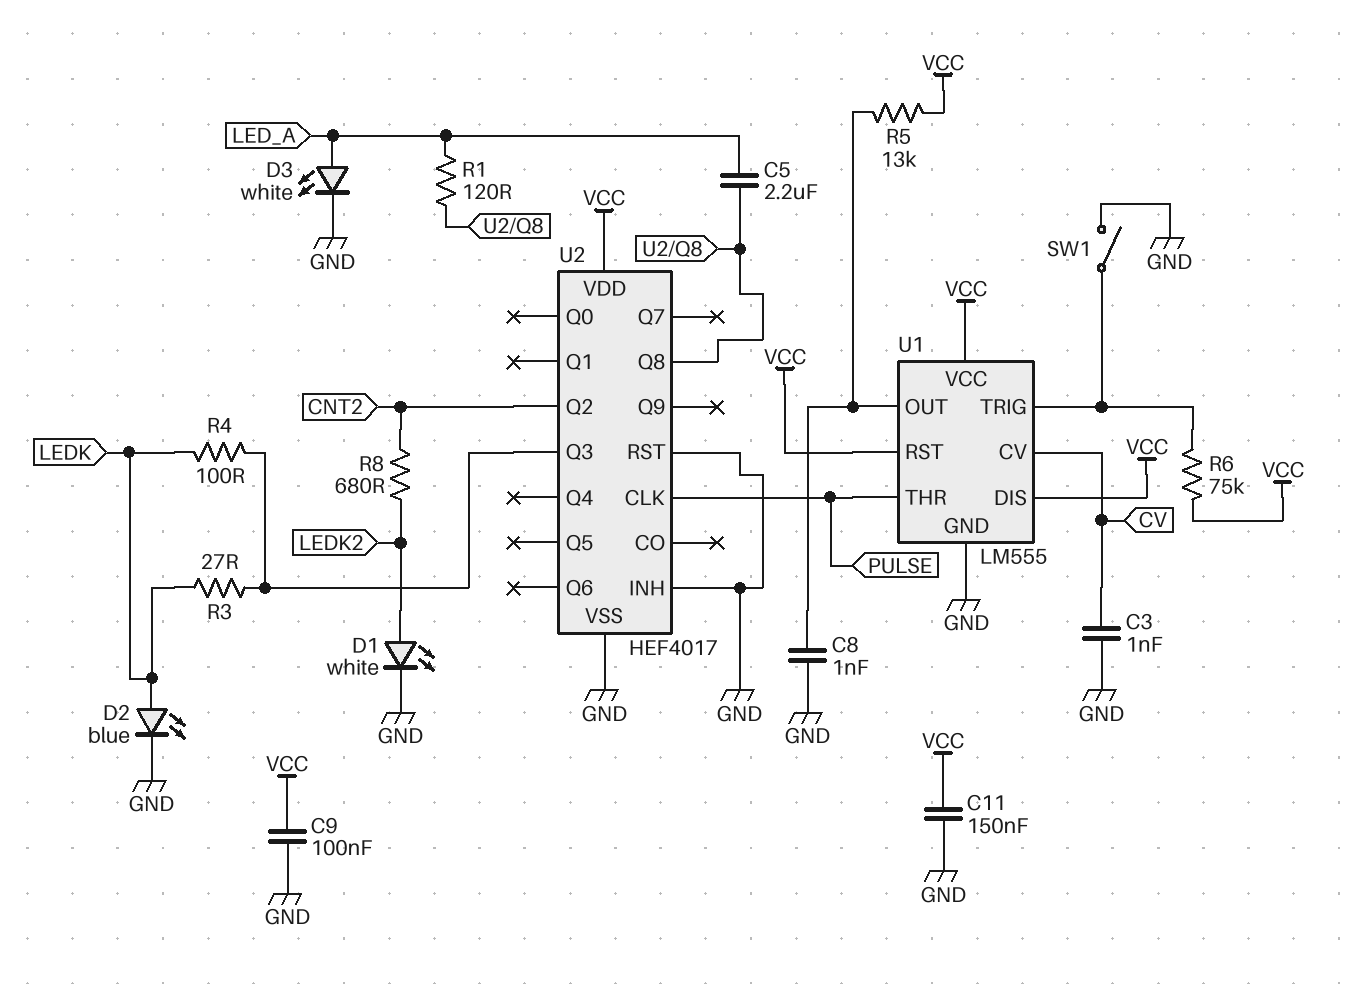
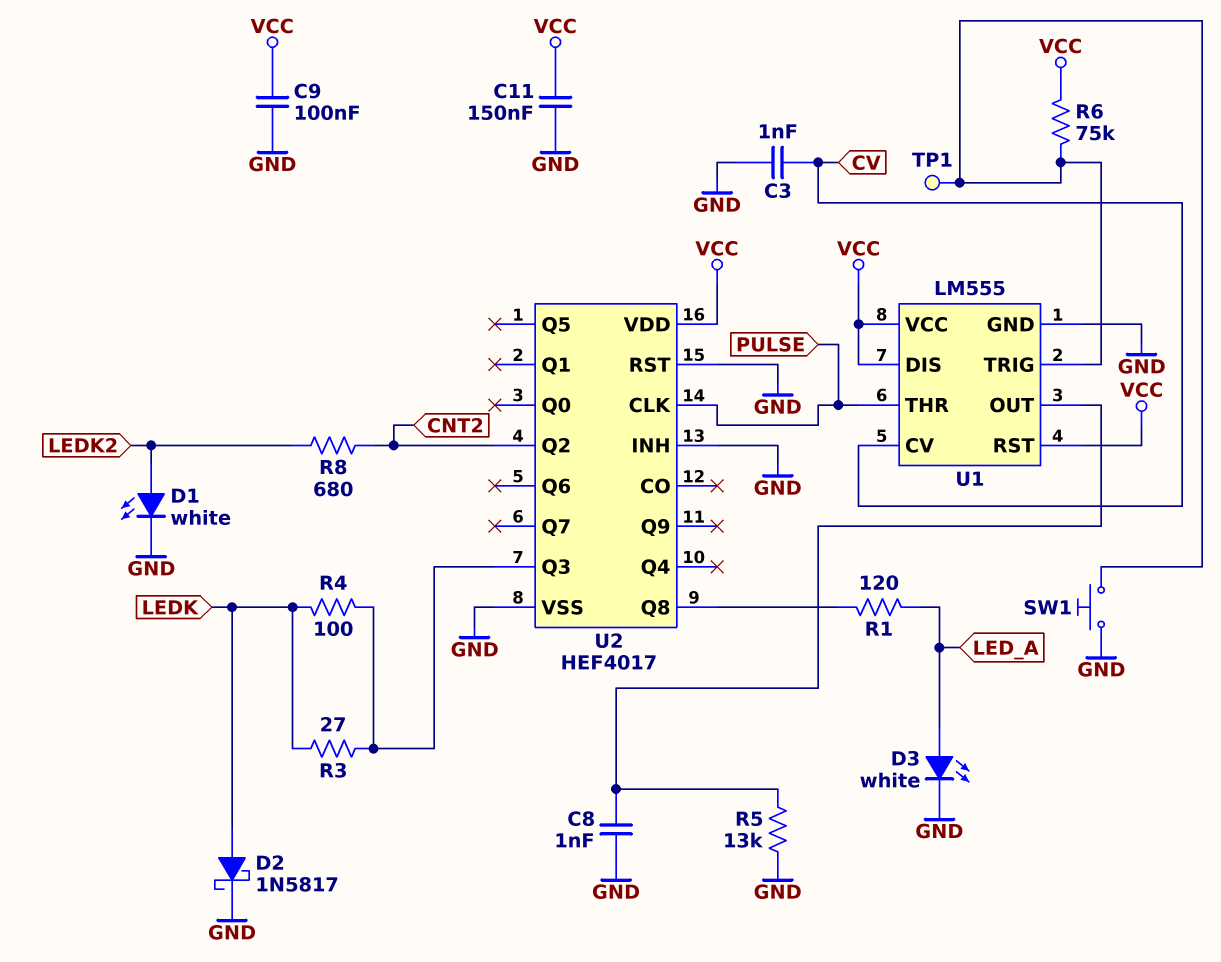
C5: 2.2uF (LED_A, U2/Q8) -> none
D2: LED blue (A LEDK, K GND) -> schottky 1N5817 (A LEDK, K GND)
R5: 13k (U1/OUT, VCC) -> 13k (GND, U1/OUT)
SW1: switch (GND, U1/TRIG) -> button (GND, U1/TRIG)
TP1: none -> test point (U1/TRIG)

